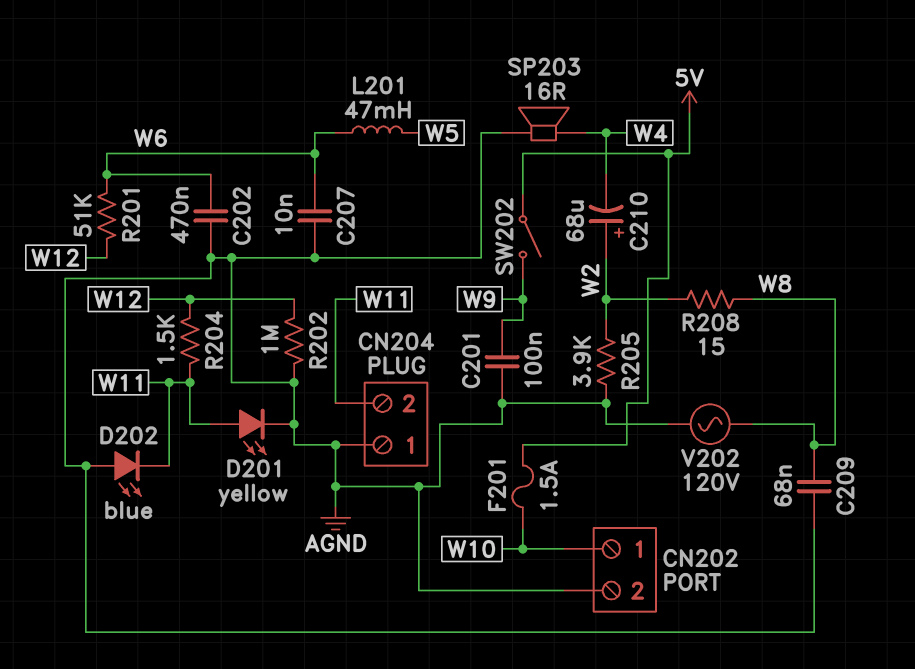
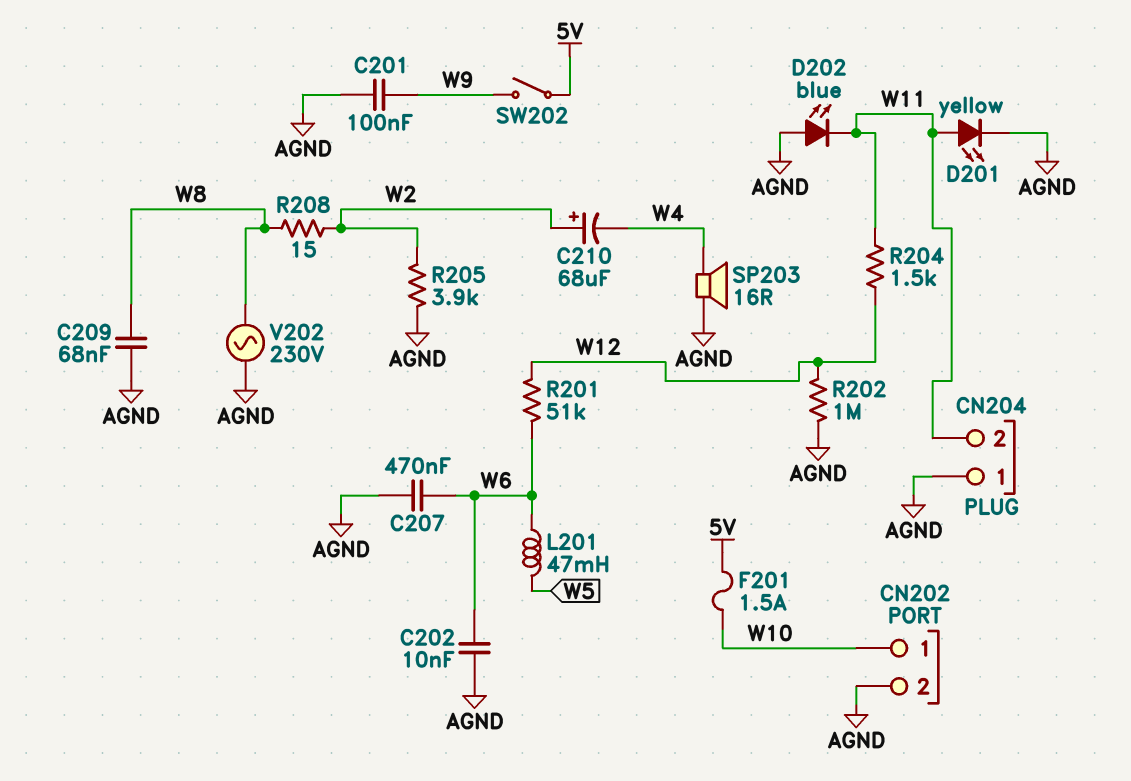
C202: 470nF (AGND, W6) -> 10nF (AGND, W6)
C207: 10nF (AGND, W6) -> 470nF (AGND, W6)
V202: AC 120V (AGND, W8) -> AC 230V (AGND, W8)

